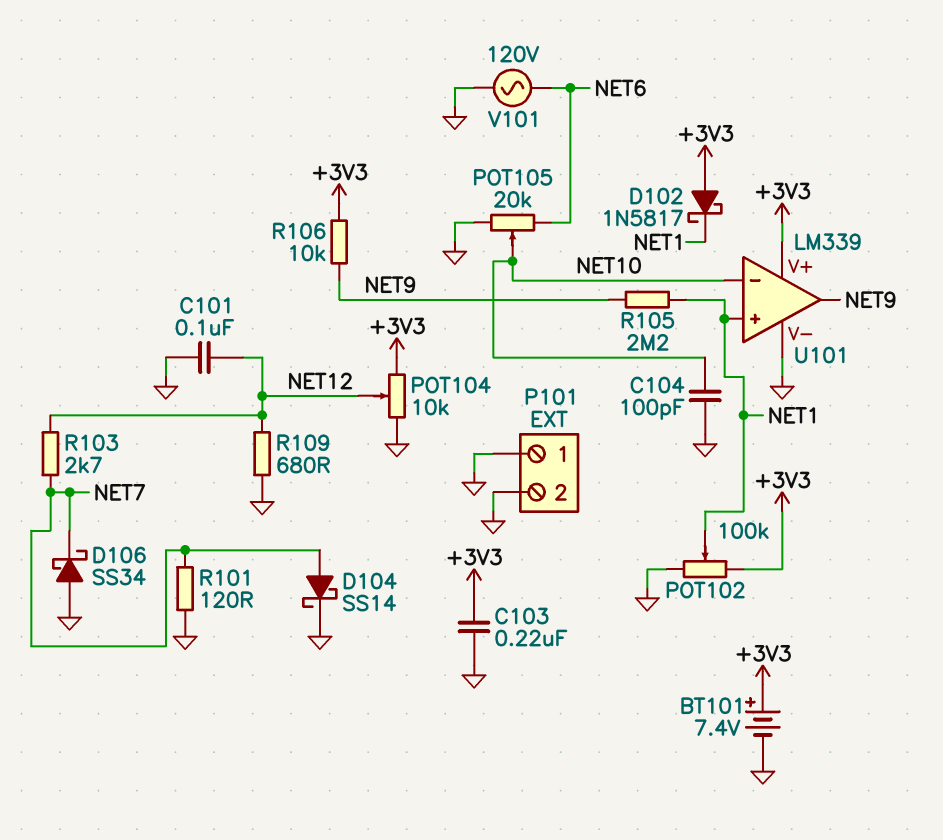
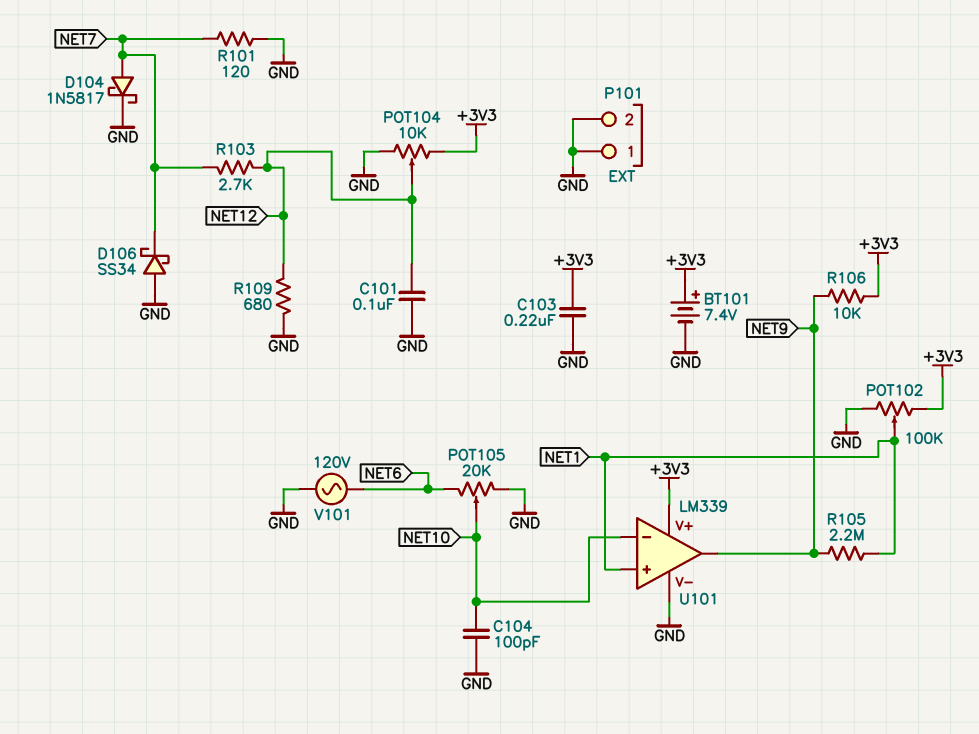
D102: schottky 1N5817 (A +3V3, K NET1) -> none
D104: schottky SS14 (A NET7, K GND) -> schottky 1N5817 (A NET7, K GND)

